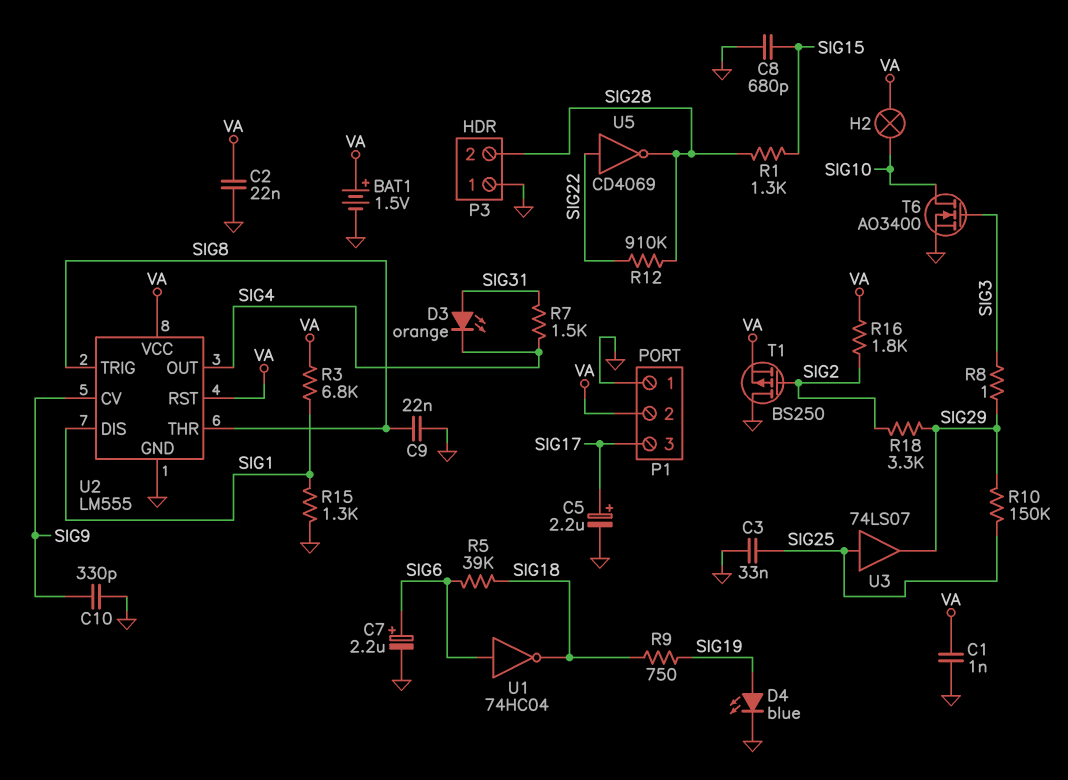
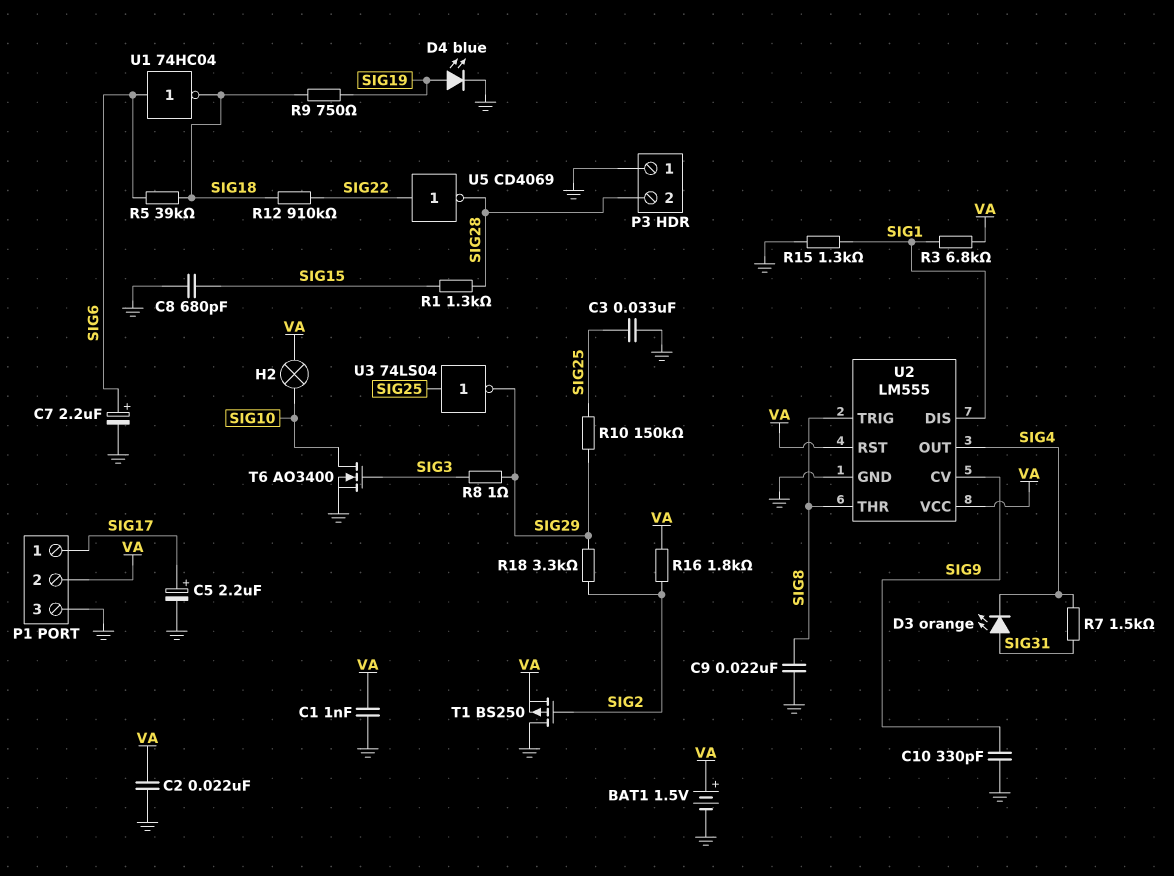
P1 pin 1: GND -> SIG17
P1 pin 3: SIG17 -> GND
R12: 910k (SIG22, SIG28) -> 910k (SIG18, SIG22)
U3: buffer 74LS07 (in SIG25, out SIG29) -> NOT 74LS04 (in SIG25, out SIG29)

